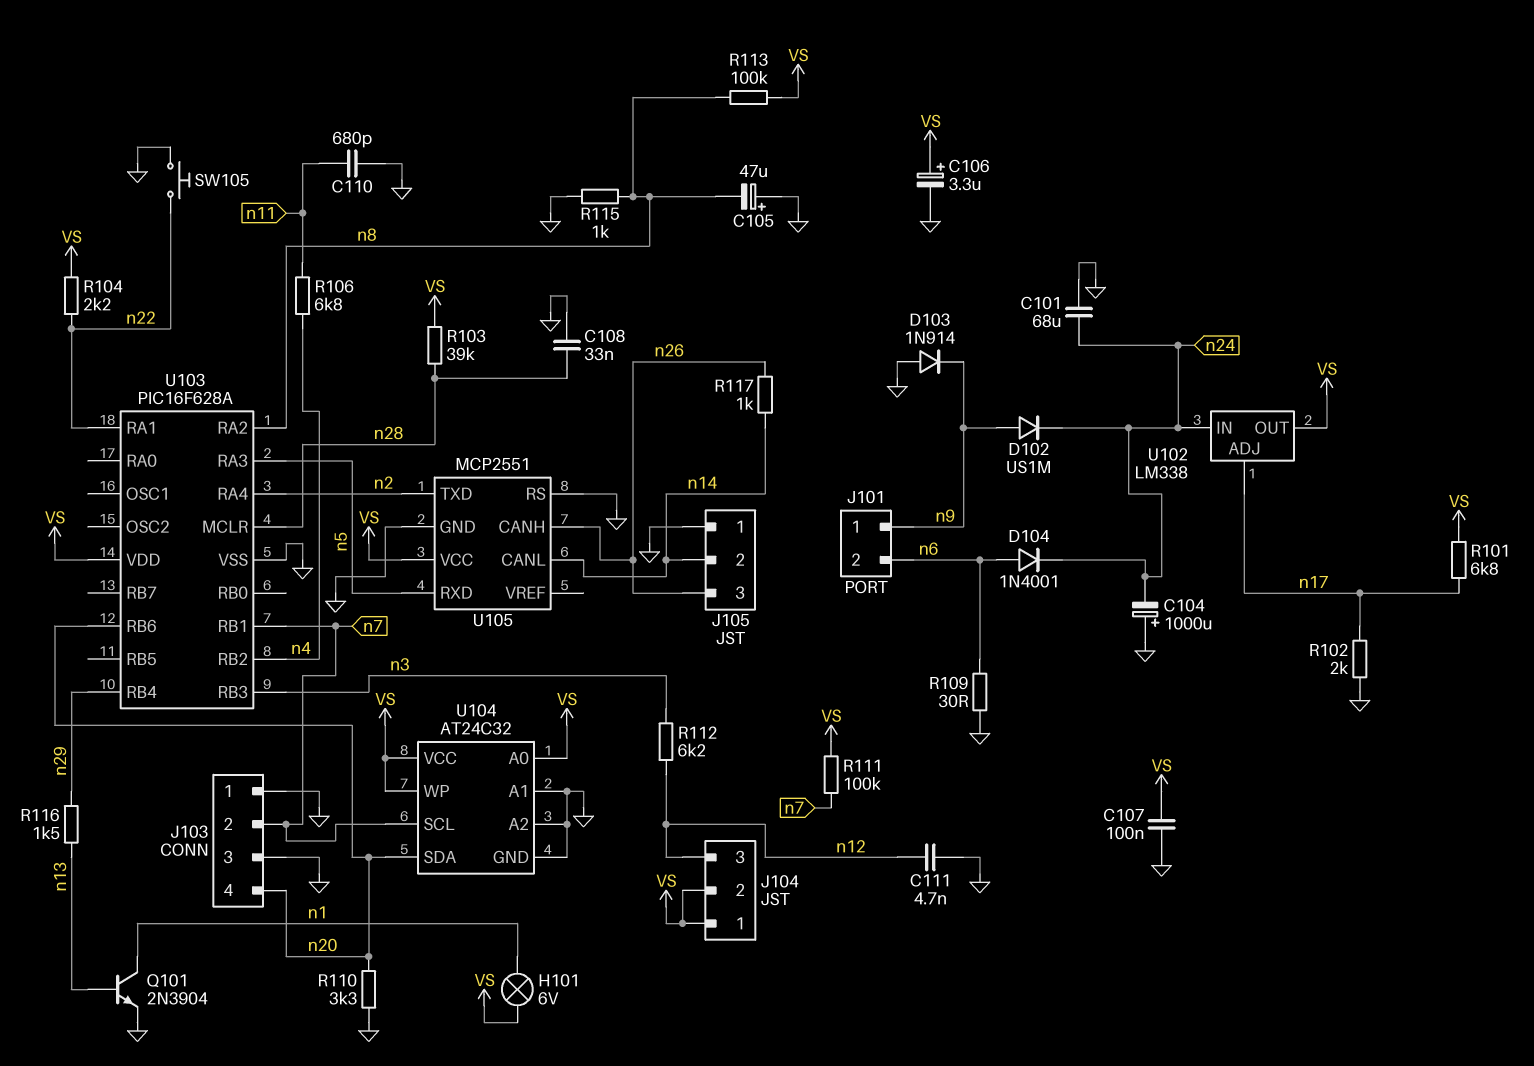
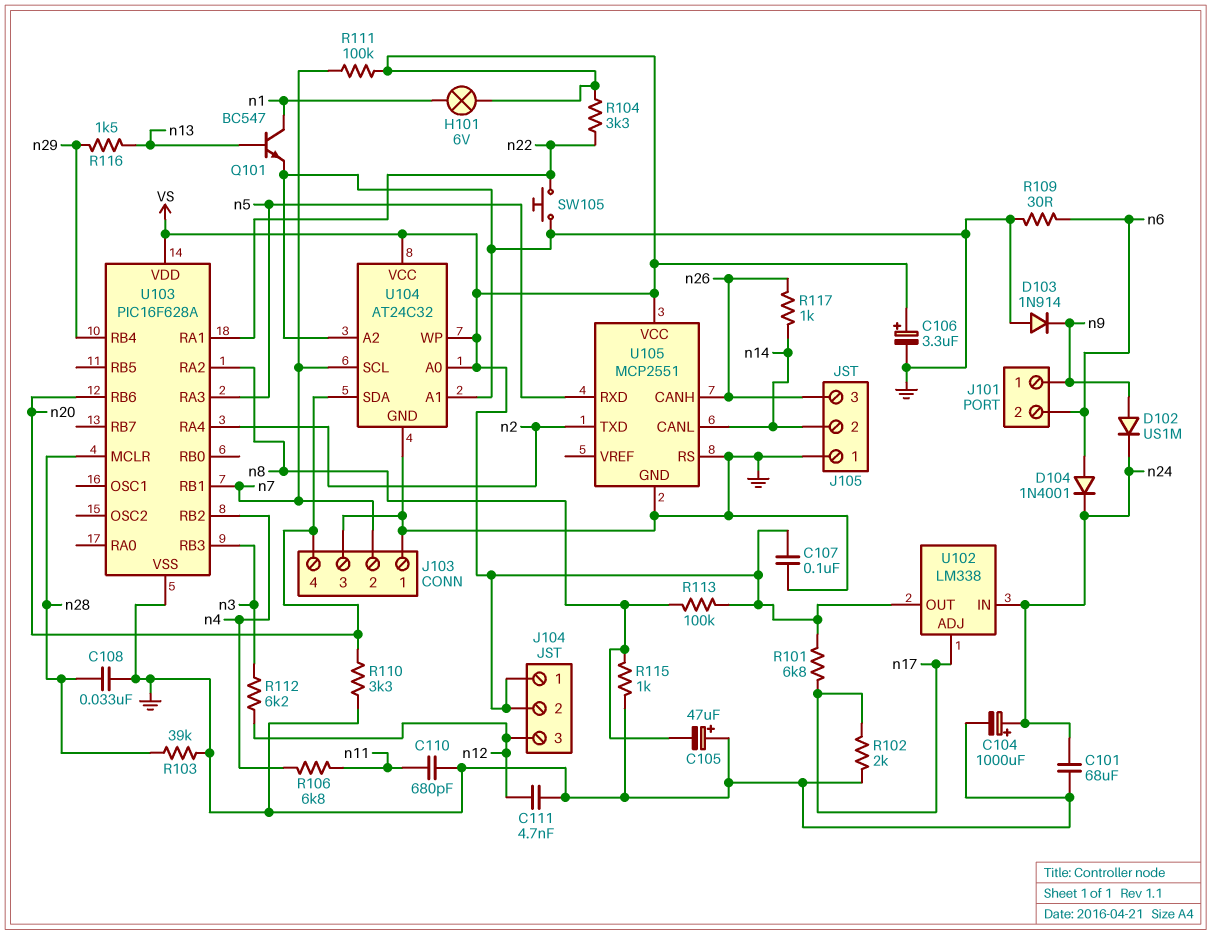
C104: 1000uF (plus GND, minus n24) -> 1000uF (plus n24, minus GND)
Q101: NPN 2N3904 (B n13, C n1, E GND) -> NPN BC547 (B n13, C n1, E GND)
R103: 39k (VS, n28) -> 39k (GND, n28)
R104: 2.2k (VS, n22) -> 3.3k (VS, n22)

